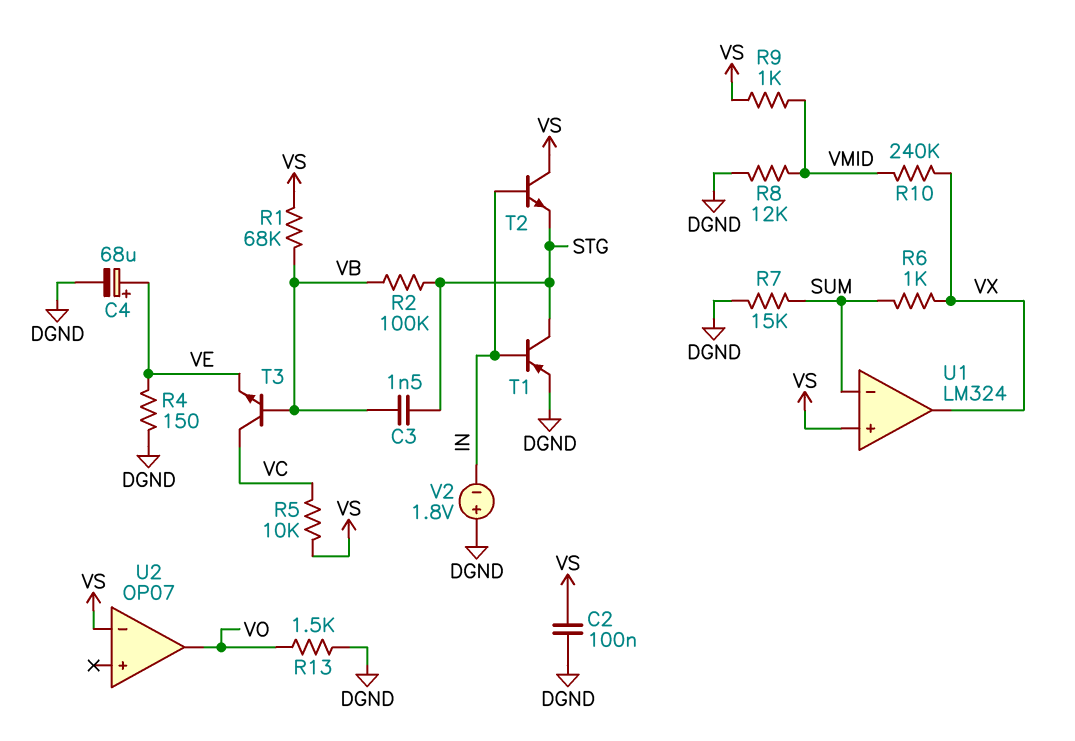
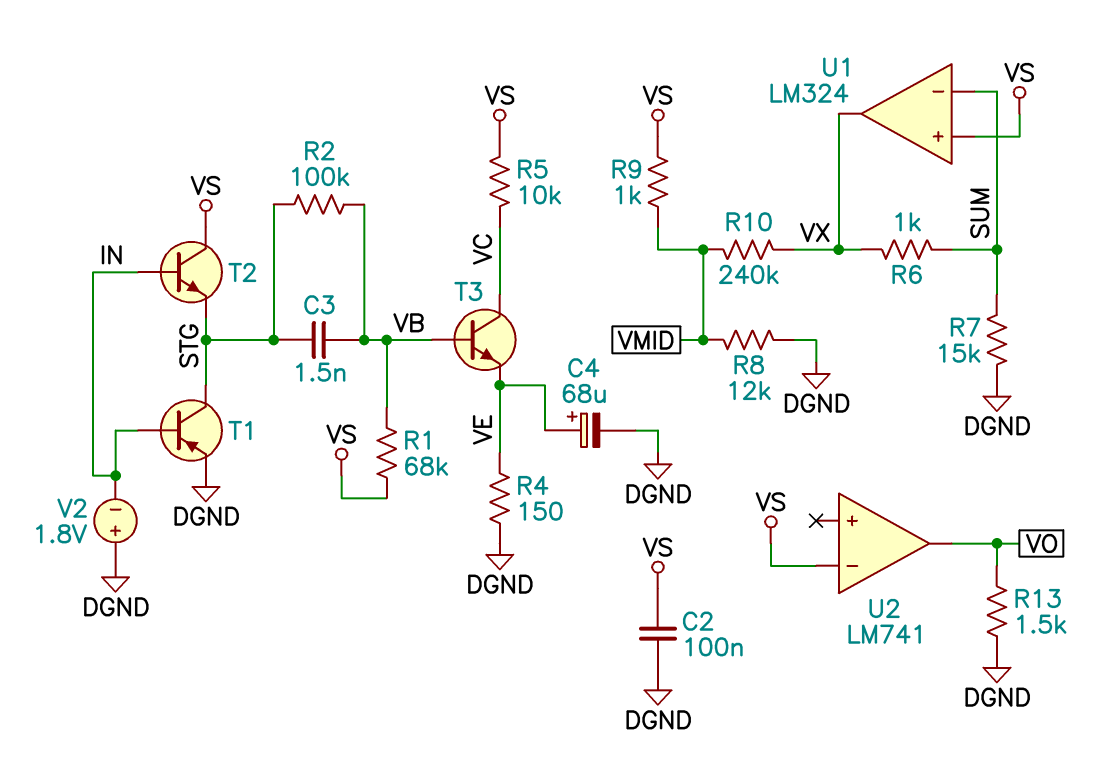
U2: OP07 -> LM741

